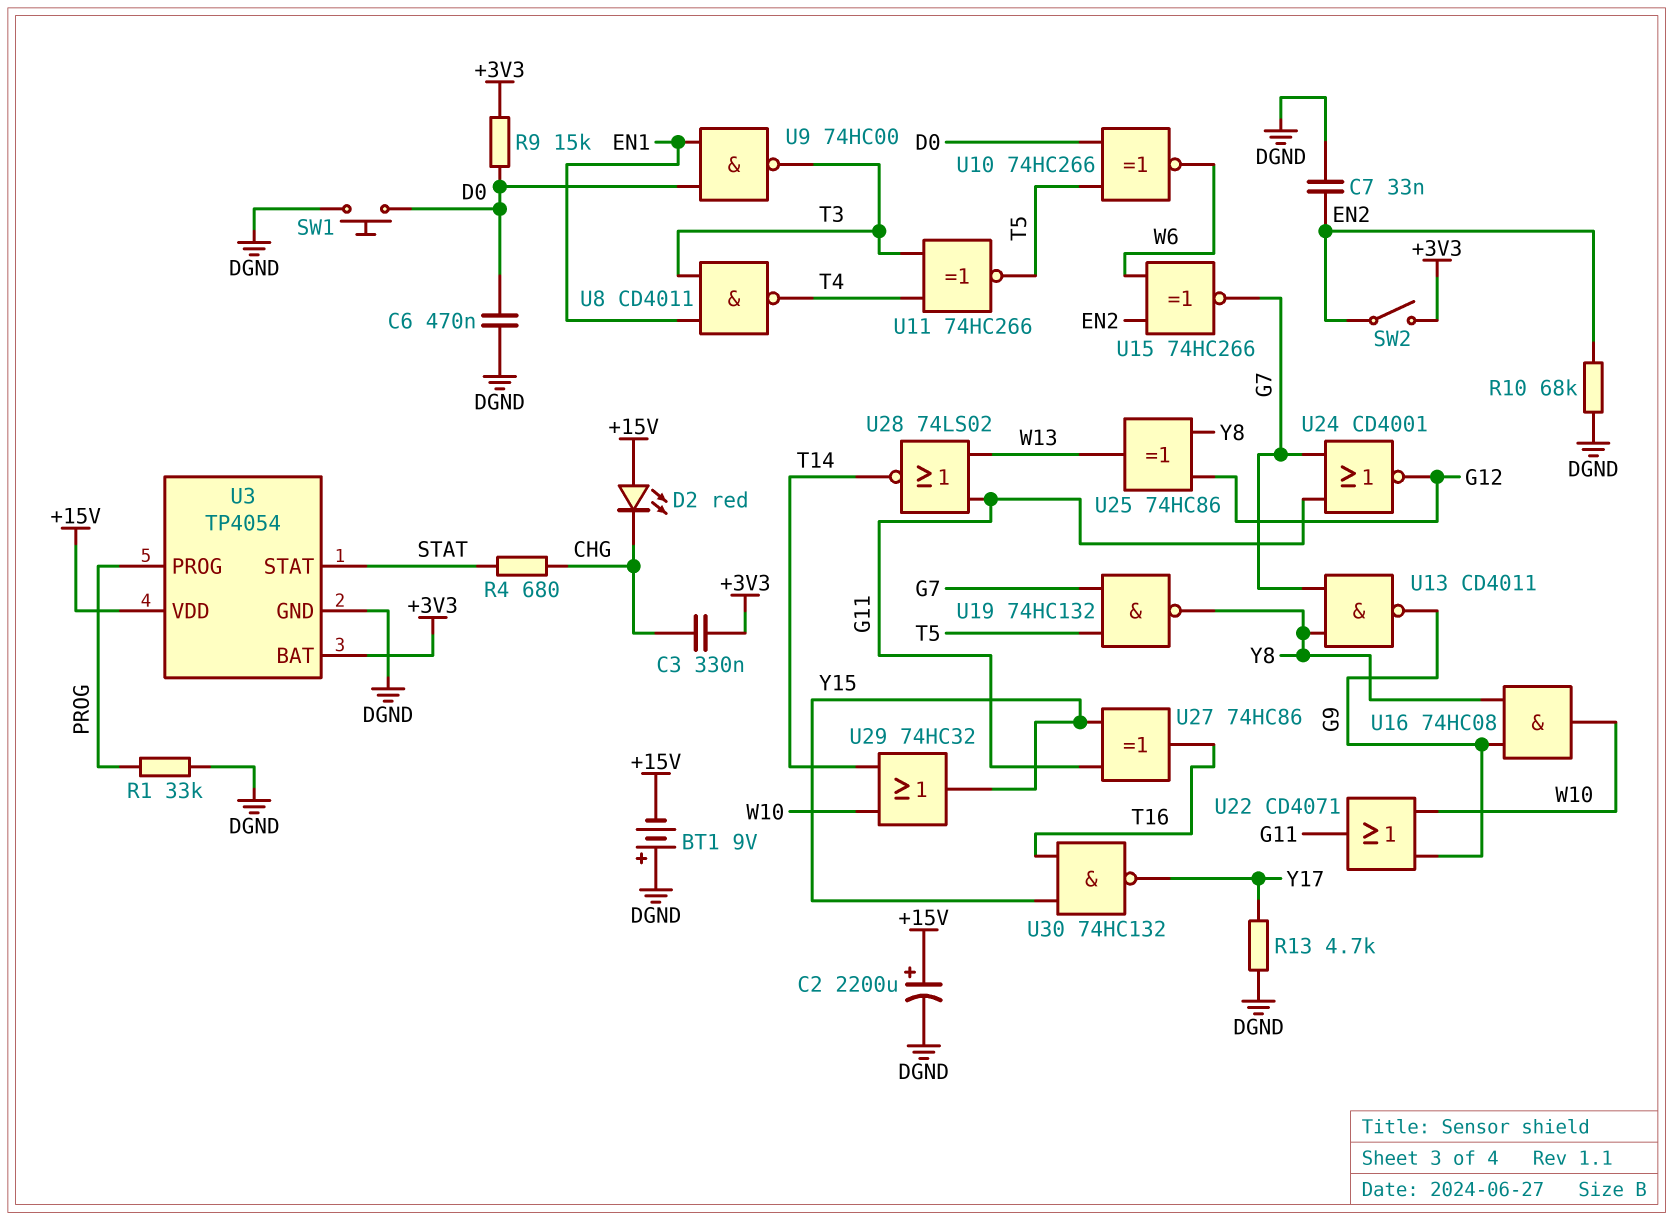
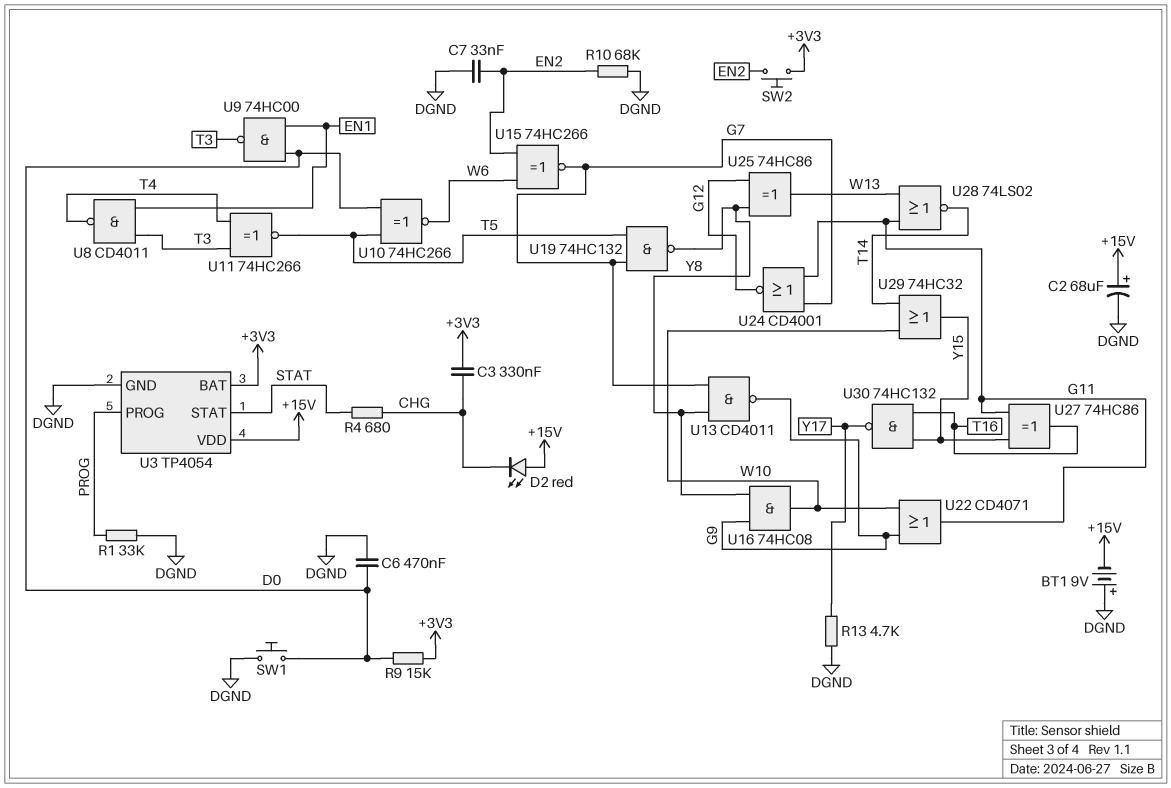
C2: 2200uF (plus +15V, minus DGND) -> 68uF (plus +15V, minus DGND)
SW2: switch (+3V3, EN2) -> button (+3V3, EN2)

